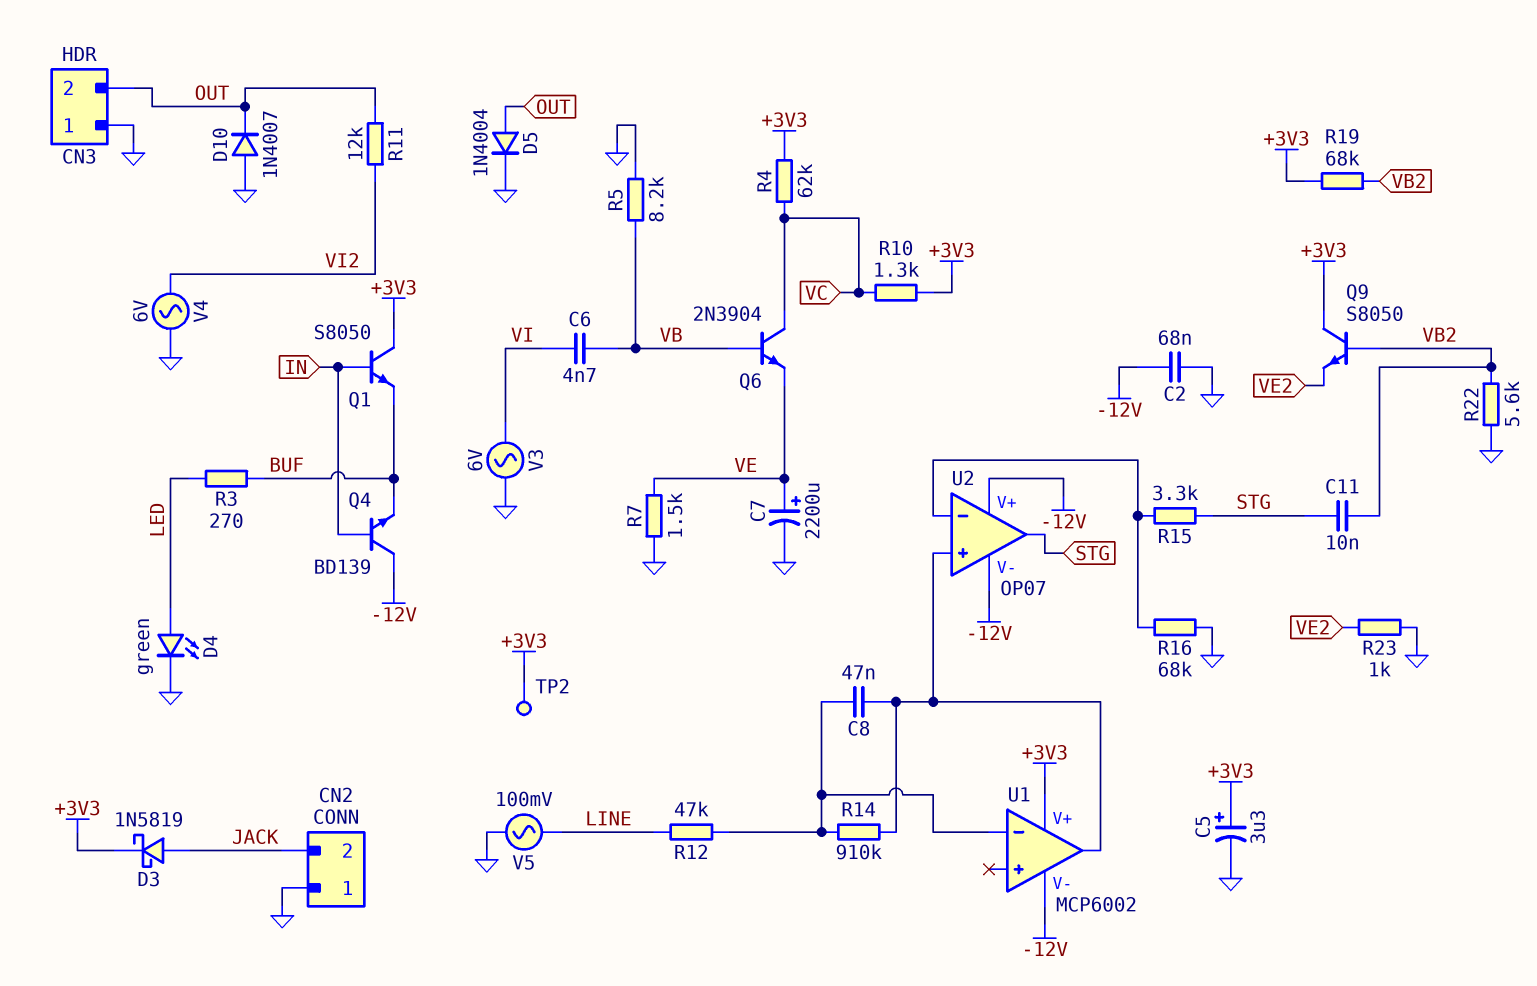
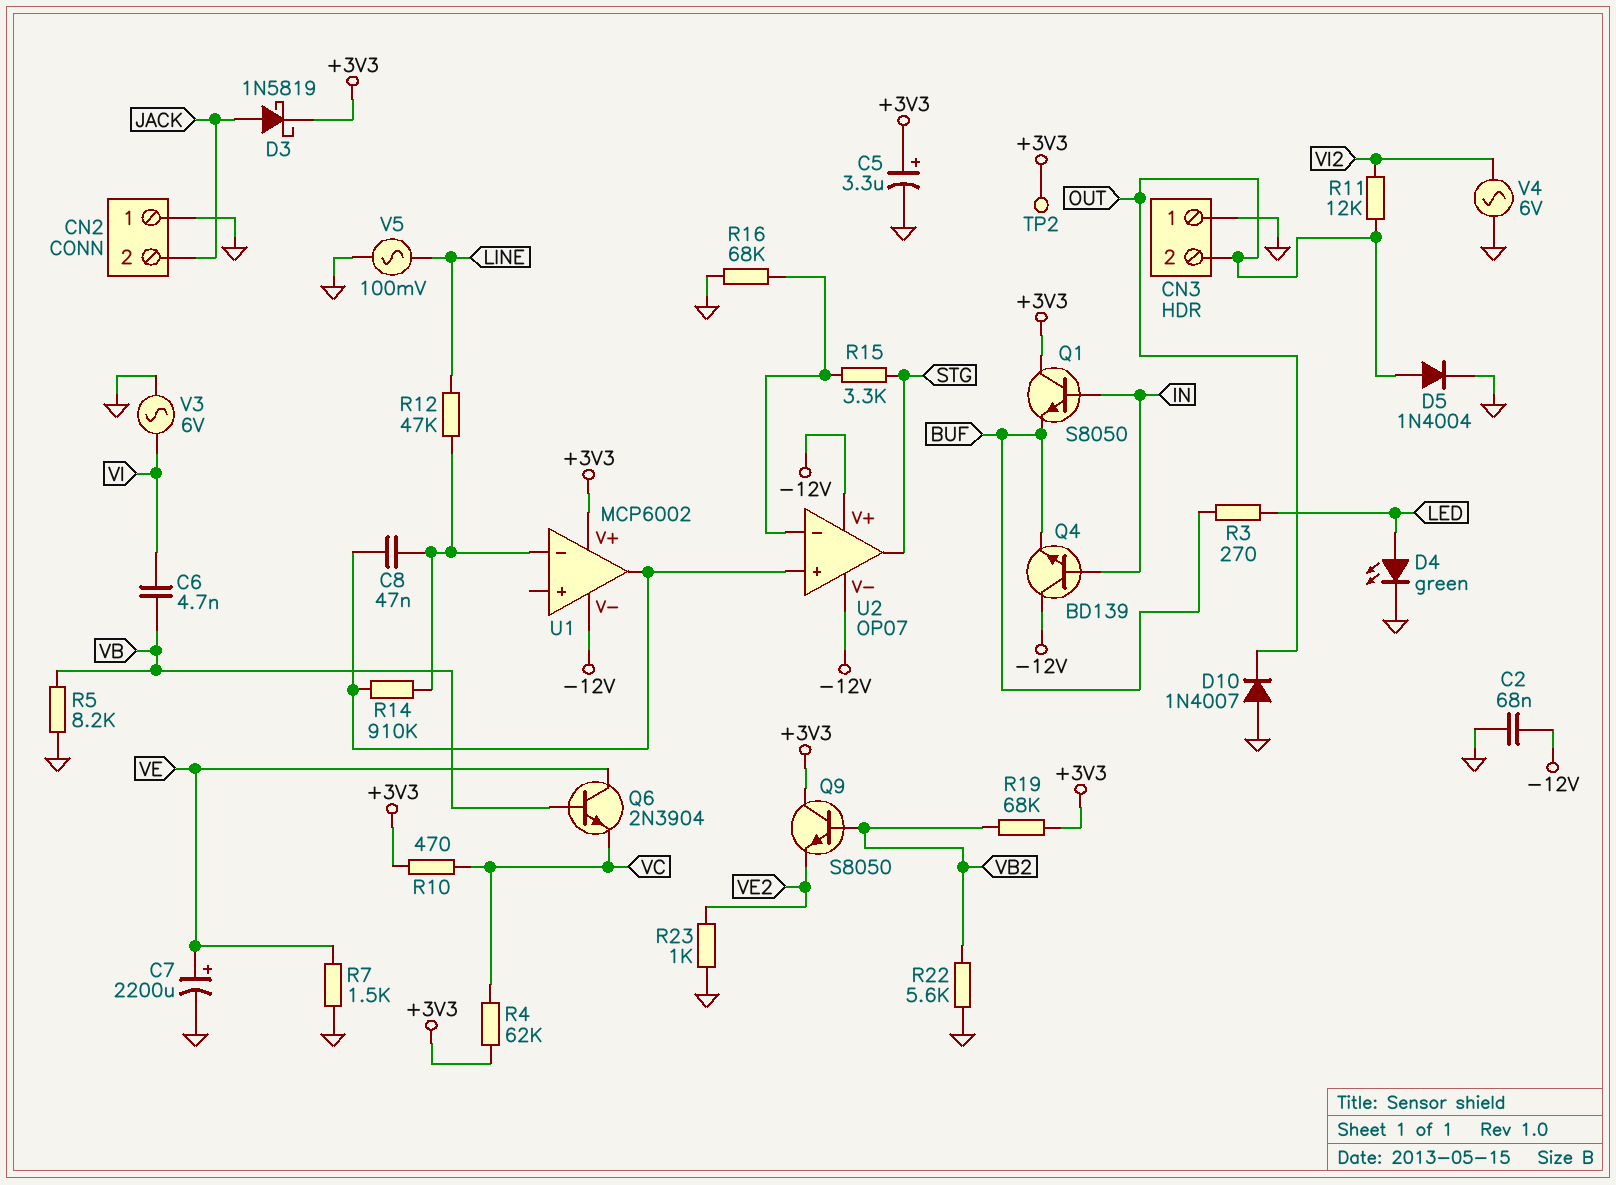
C11: 10nF (STG, VB2) -> none
Q6: NPN 2N3904 (B VB, C VC, E VE) -> NPN 2N3904 (B VB, C VE, E VC)
R10: 1.3k (+3V3, VC) -> 470 (+3V3, VC)

